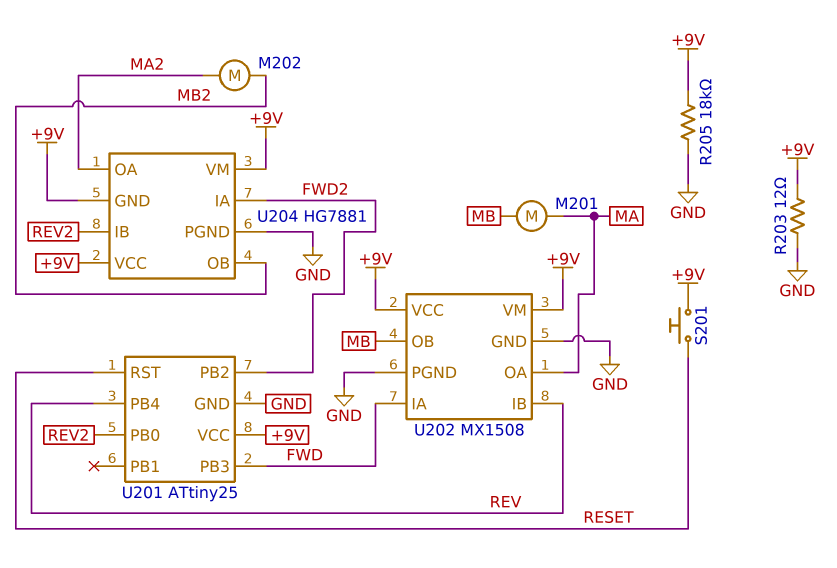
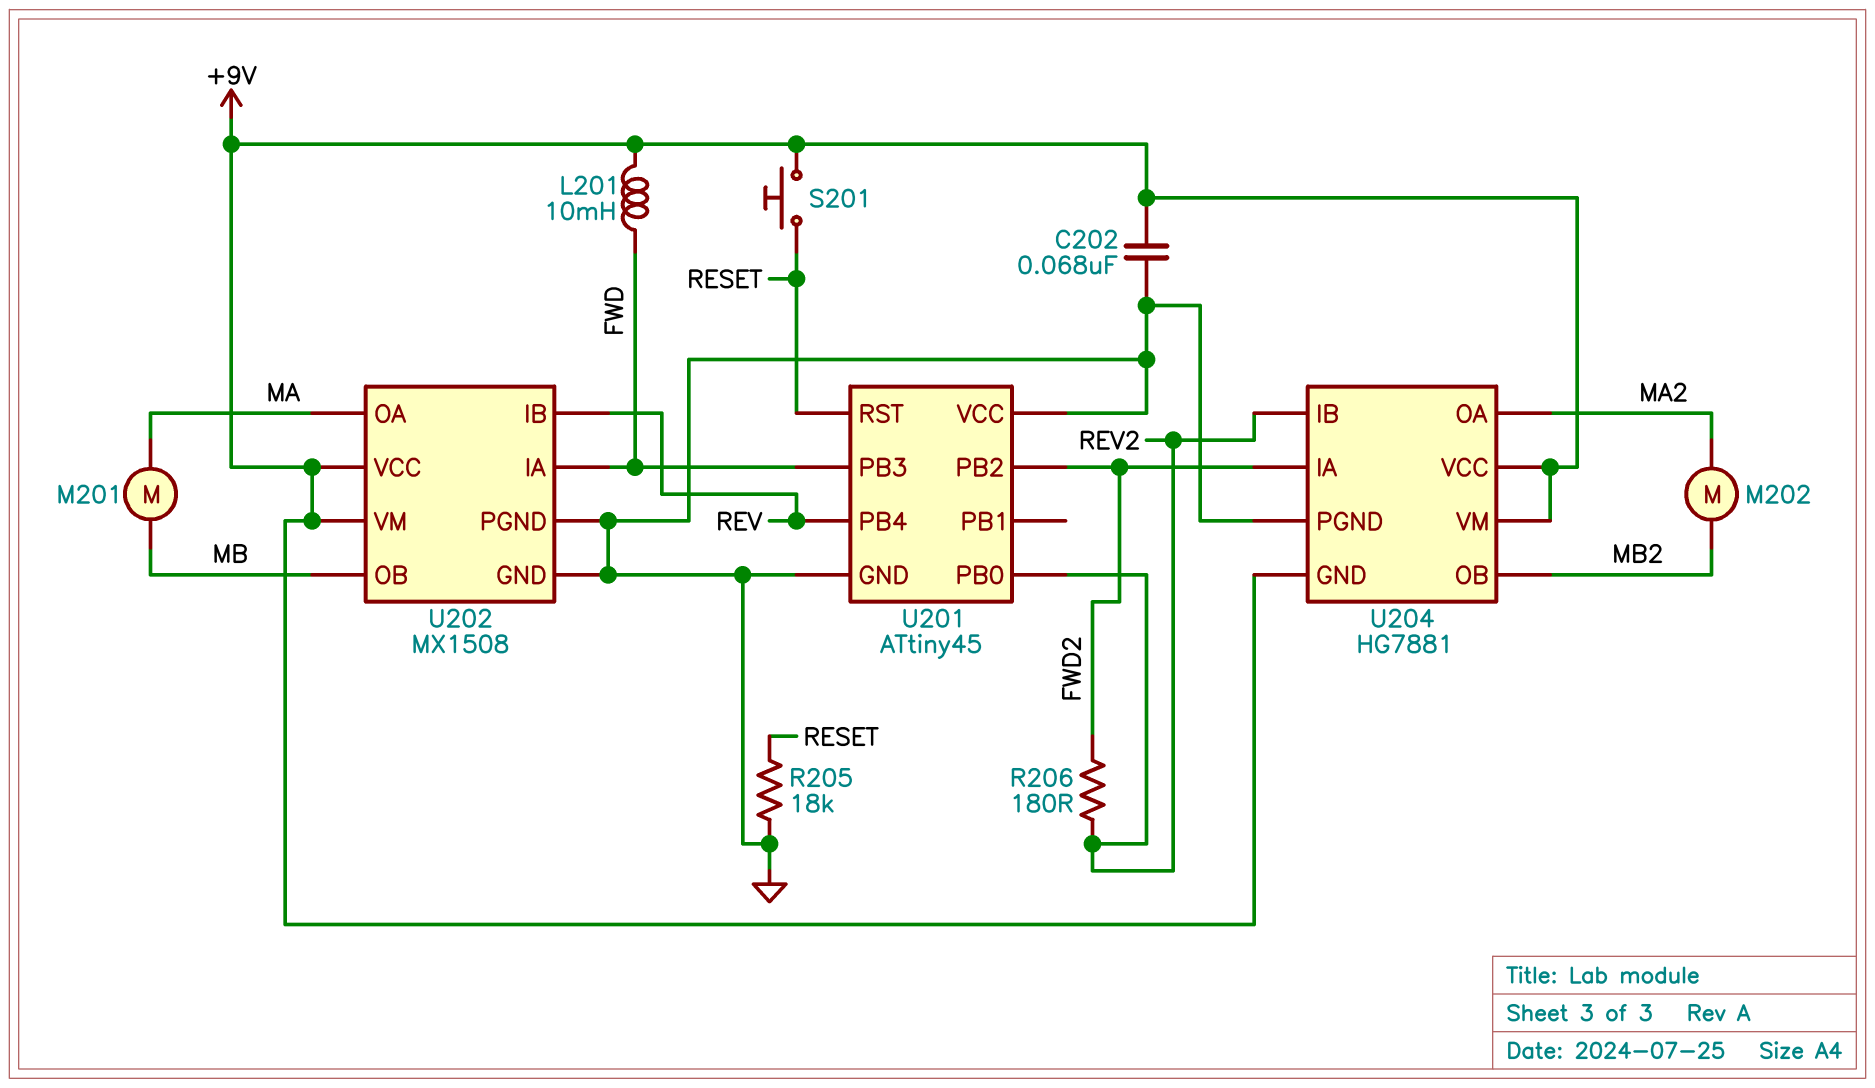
C202: none -> 68nF (+9V, GND)
L201: none -> 10mH (+9V, FWD)
R203: 12 (+9V, GND) -> none
R205: 18k (+9V, GND) -> 18k (GND, RESET)
R206: none -> 180 (FWD2, REV2)
U201: ATtiny25 -> ATtiny45
U201 pin VCC: +9V -> GND

